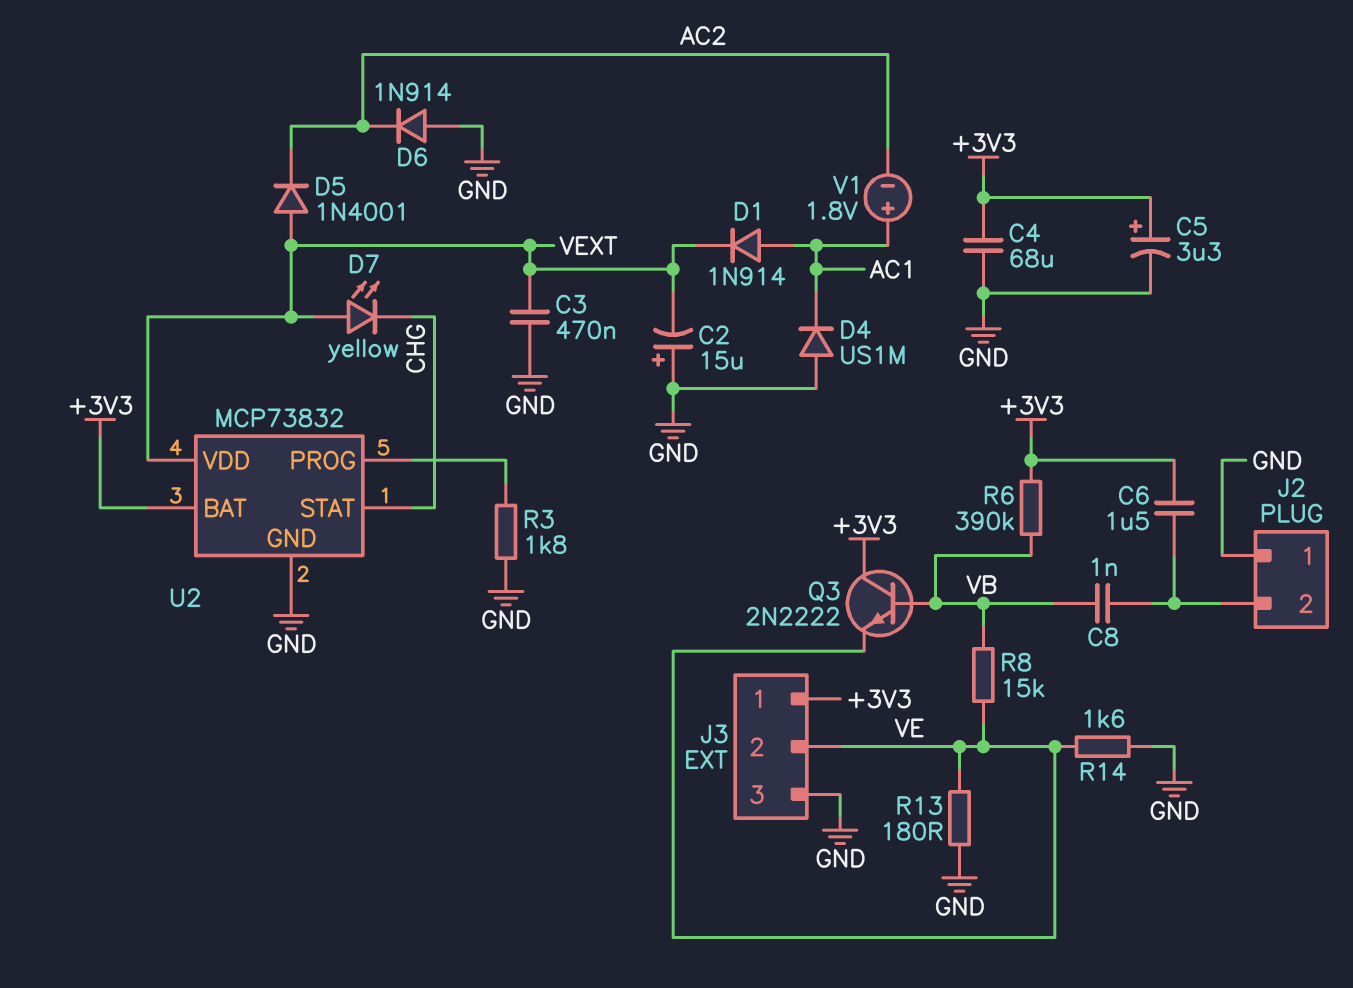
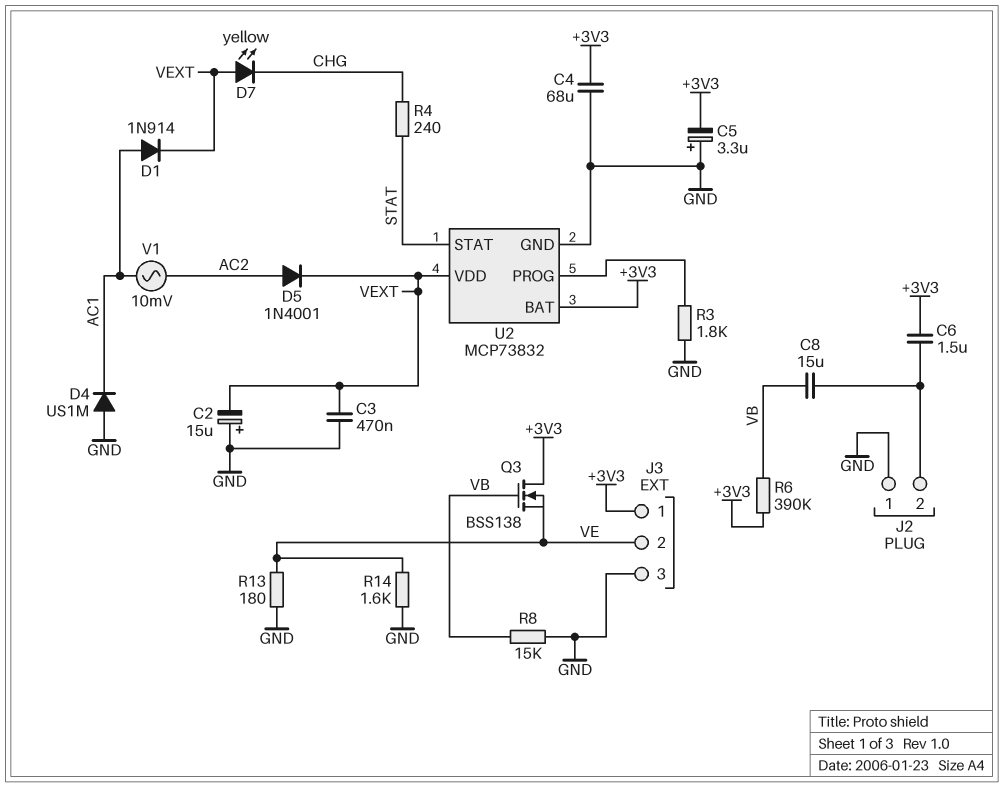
C5: 3.3uF (plus +3V3, minus GND) -> 3.3uF (plus GND, minus +3V3)
C8: 1nF (J2/2, VB) -> 15uF (J2/2, VB)
D5: diode 1N4001 (A VEXT, K AC2) -> diode 1N4001 (A AC2, K VEXT)
D6: diode 1N914 (A GND, K AC2) -> none
Q3: NPN 2N2222 (B VB, C +3V3, E VE) -> NMOS BSS138 (G VB, D +3V3, S VE)
R4: none -> 240 (CHG, STAT)
R8: 15k (VB, VE) -> 15k (GND, VB)
U2 pin STAT: CHG -> STAT
V1: 1.8V (plus AC1, minus AC2) -> AC 10mV (AC1, AC2)

